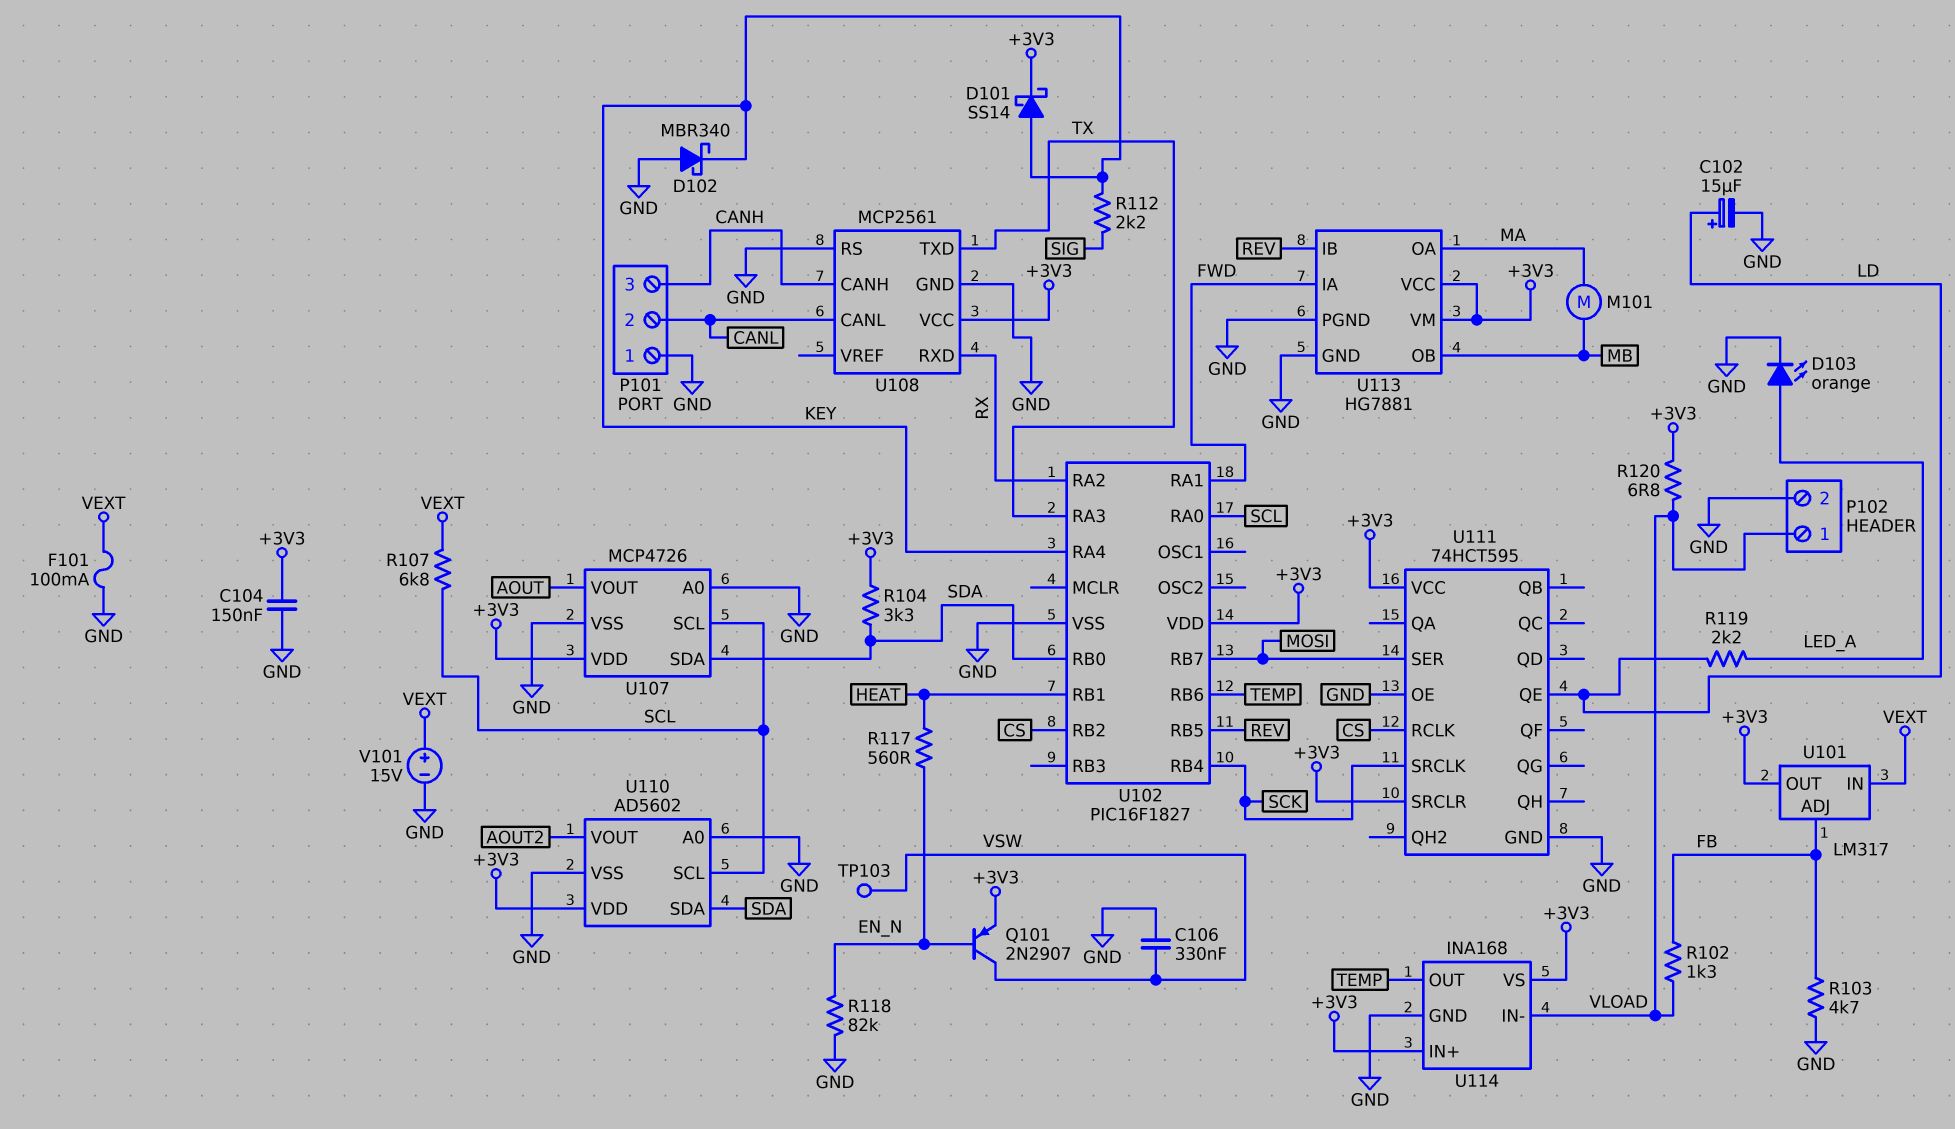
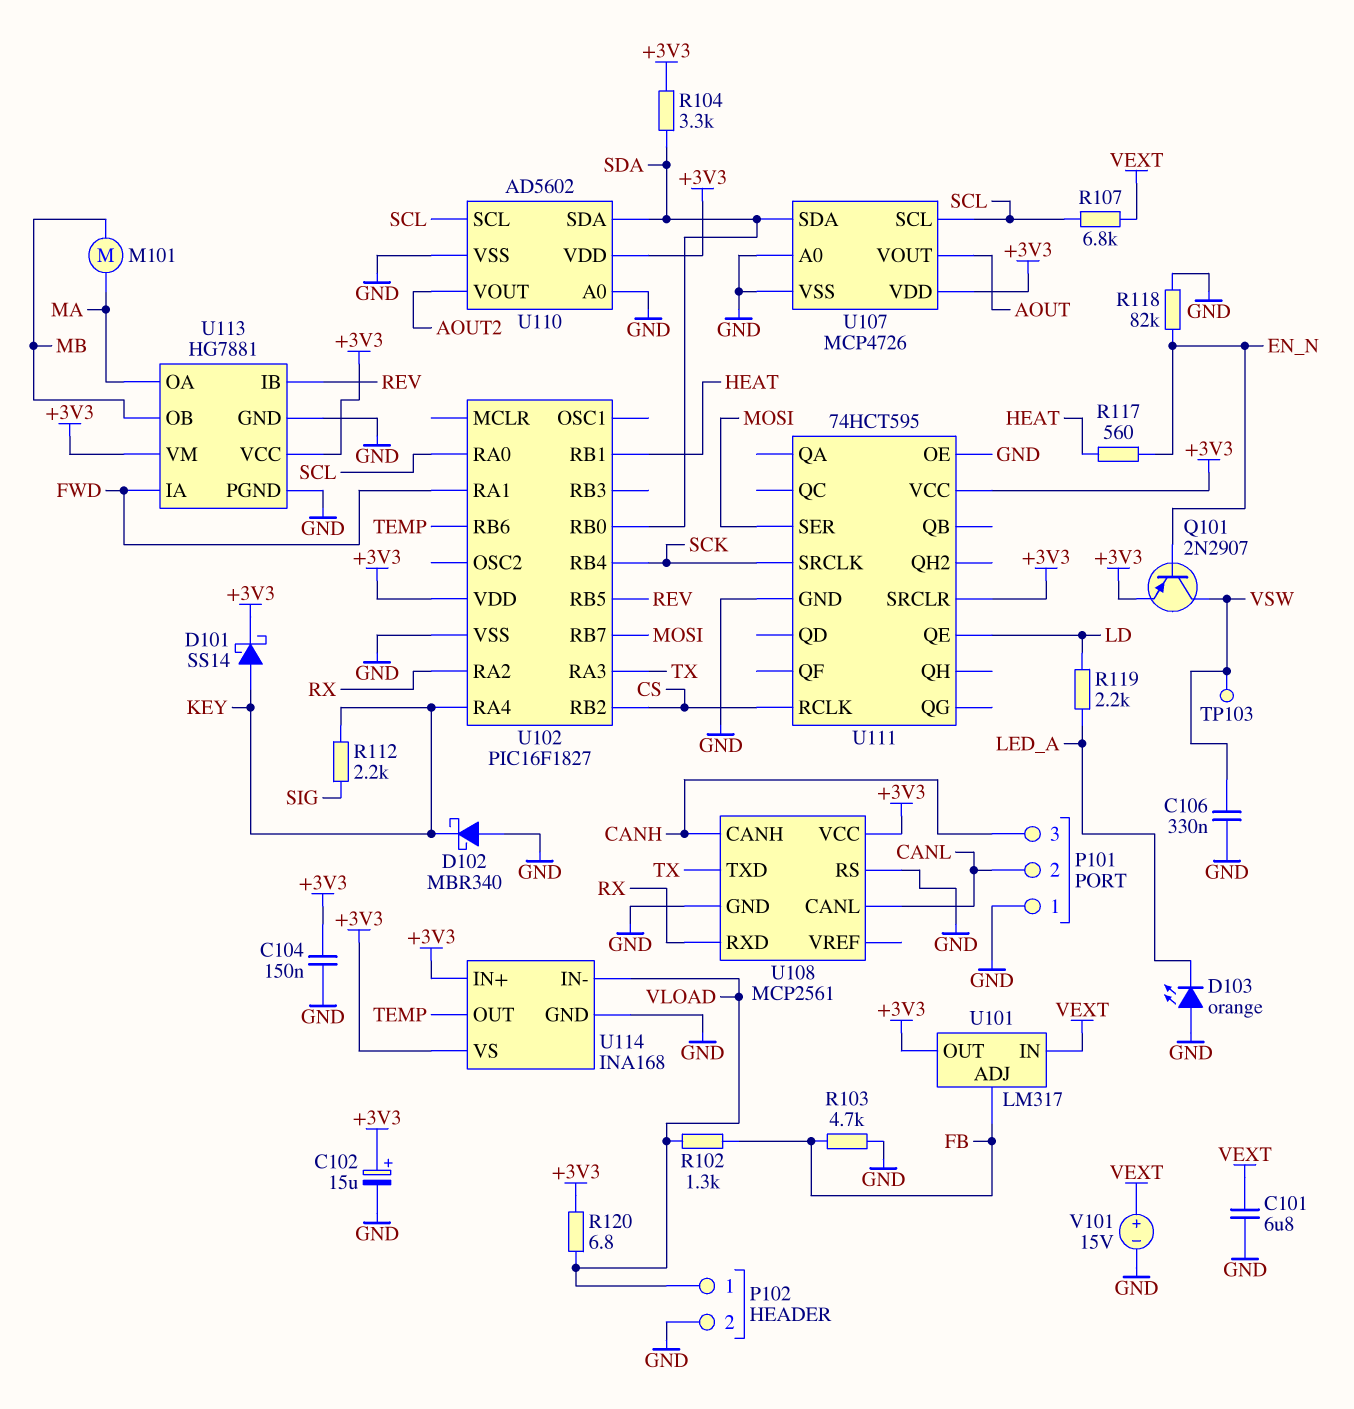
C101: none -> 6.8uF (GND, VEXT)
C102: 15uF (plus LD, minus GND) -> 15uF (plus +3V3, minus GND)
D103: LED orange (A LED_A, K GND) -> LED orange (A GND, K LED_A)
F101: 100mA (GND, VEXT) -> none

